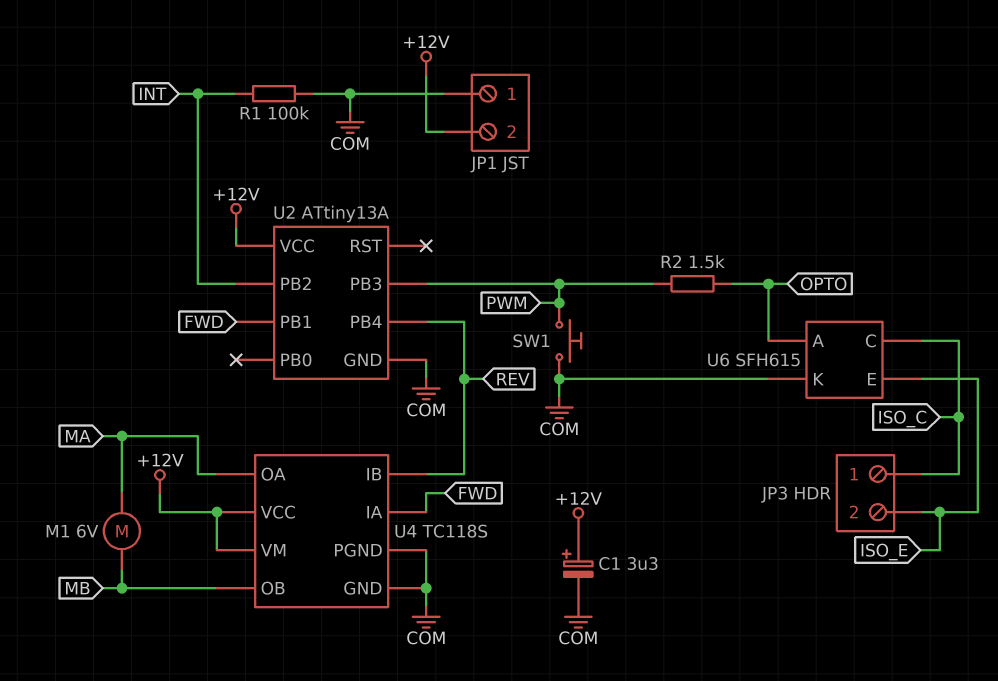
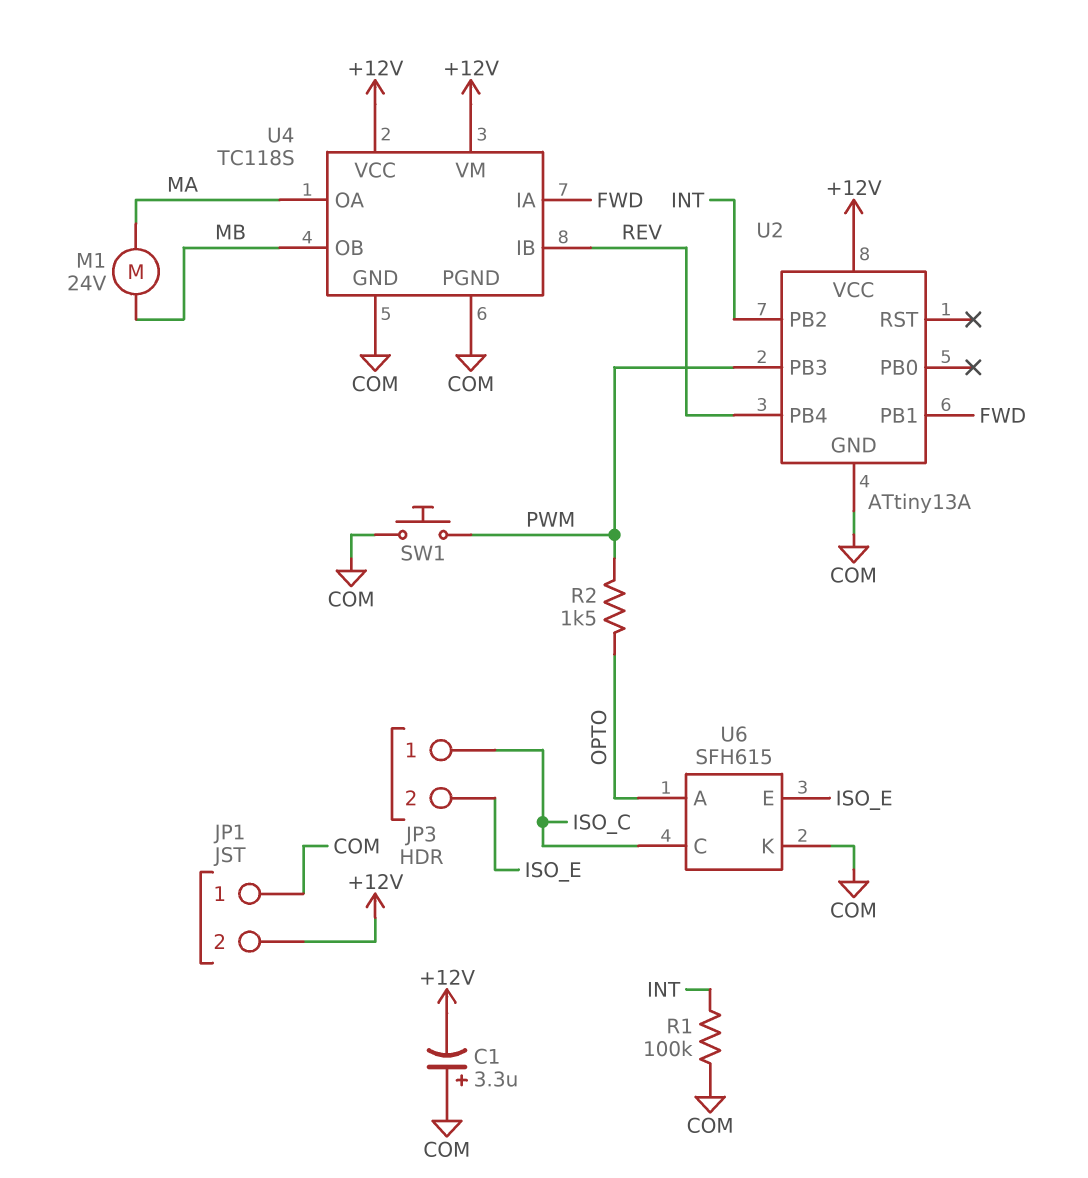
C1: 3.3uF (plus +12V, minus COM) -> 3.3uF (plus COM, minus +12V)
M1: motor 6V (MA, MB) -> motor 24V (MA, MB)

